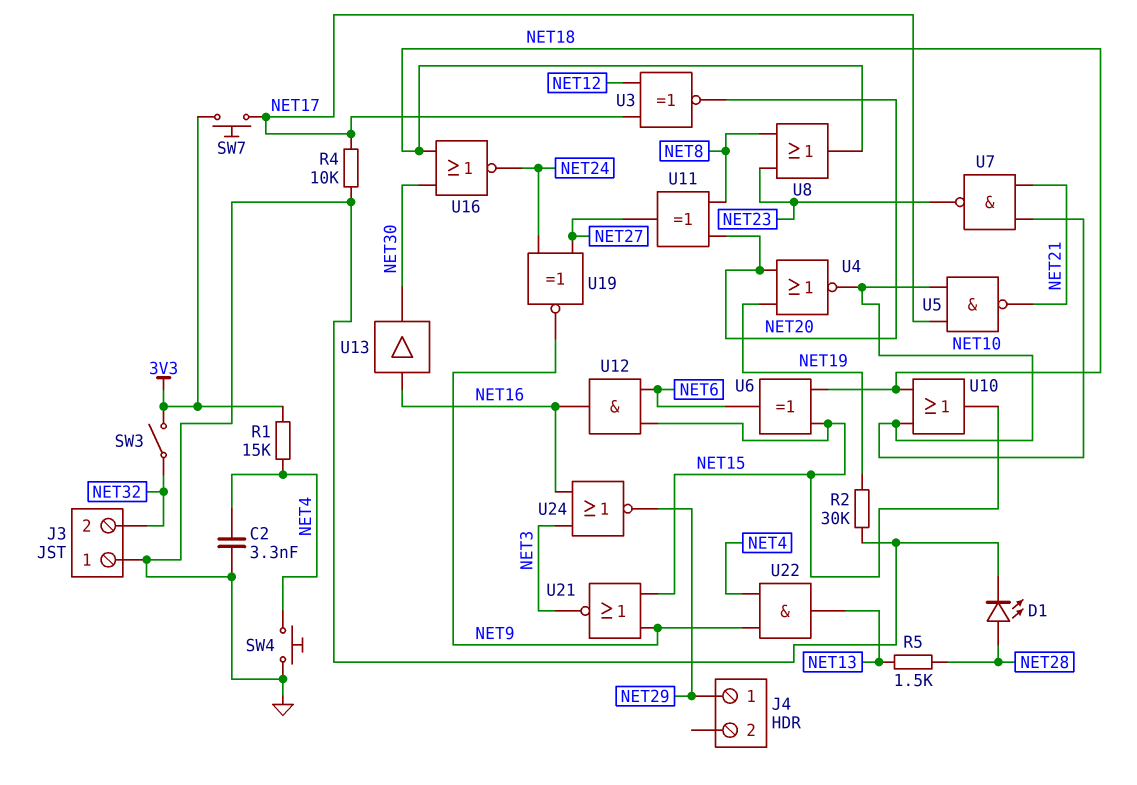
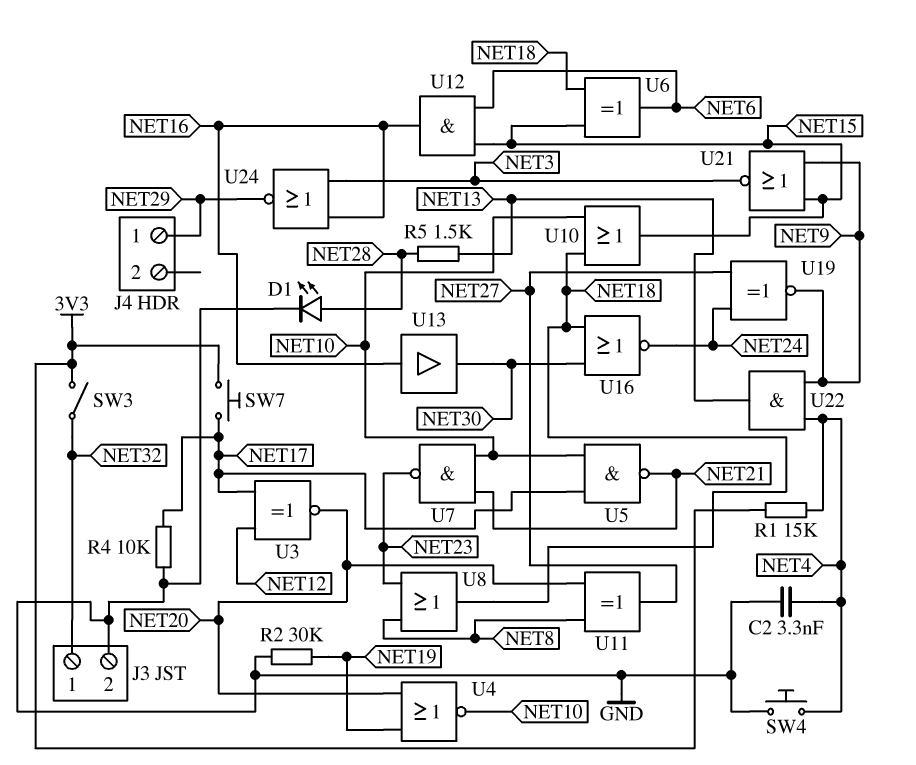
J3 pin 1: GND -> NET32
J3 pin 2: NET32 -> GND

